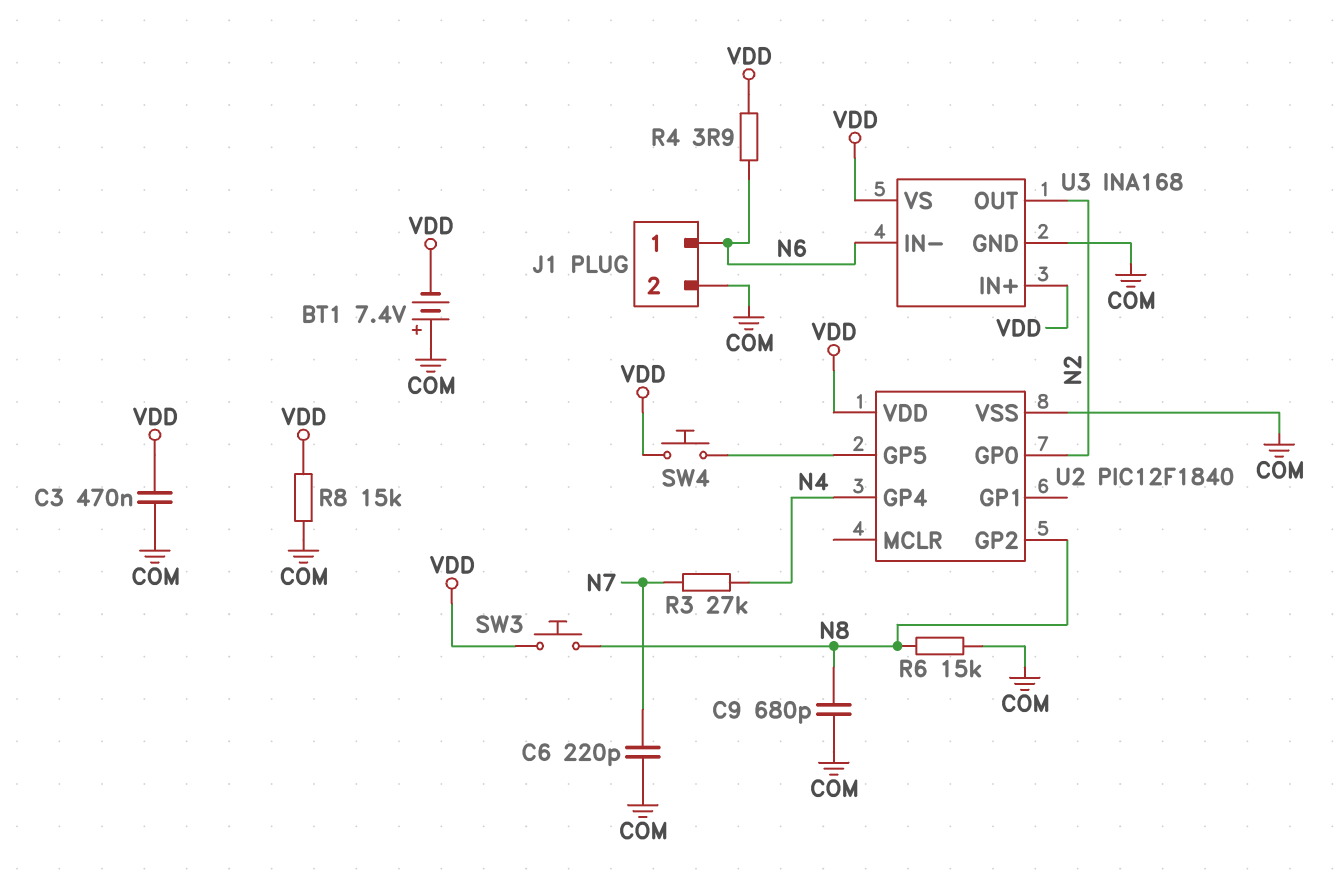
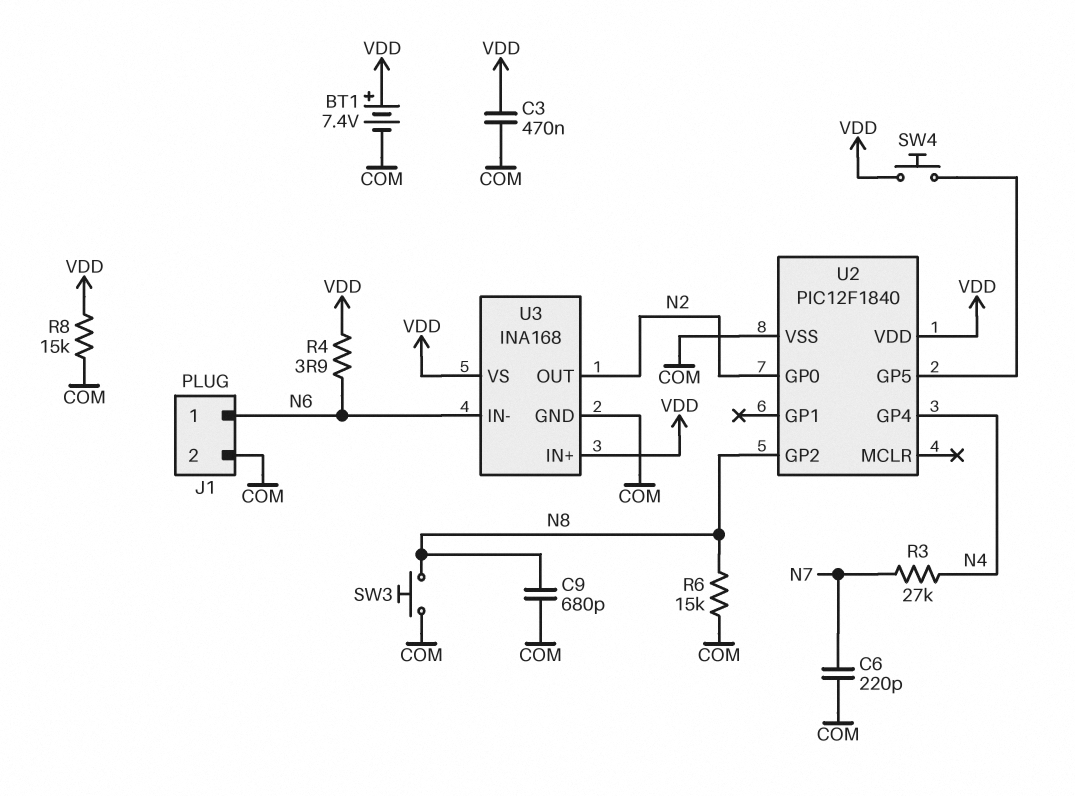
BT1: 7.4V (plus COM, minus VDD) -> 7.4V (plus VDD, minus COM)
SW3: button (N8, VDD) -> button (COM, N8)

